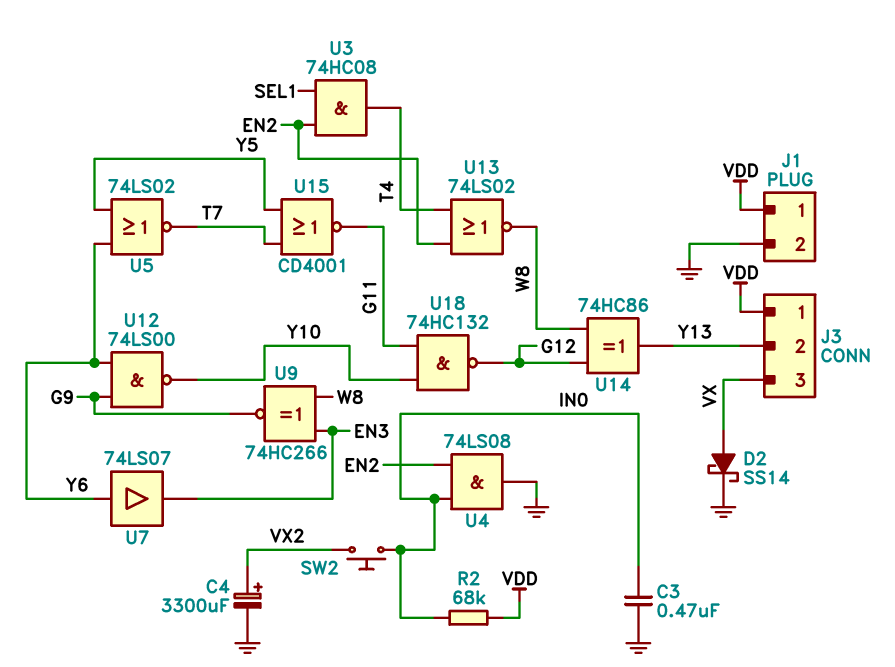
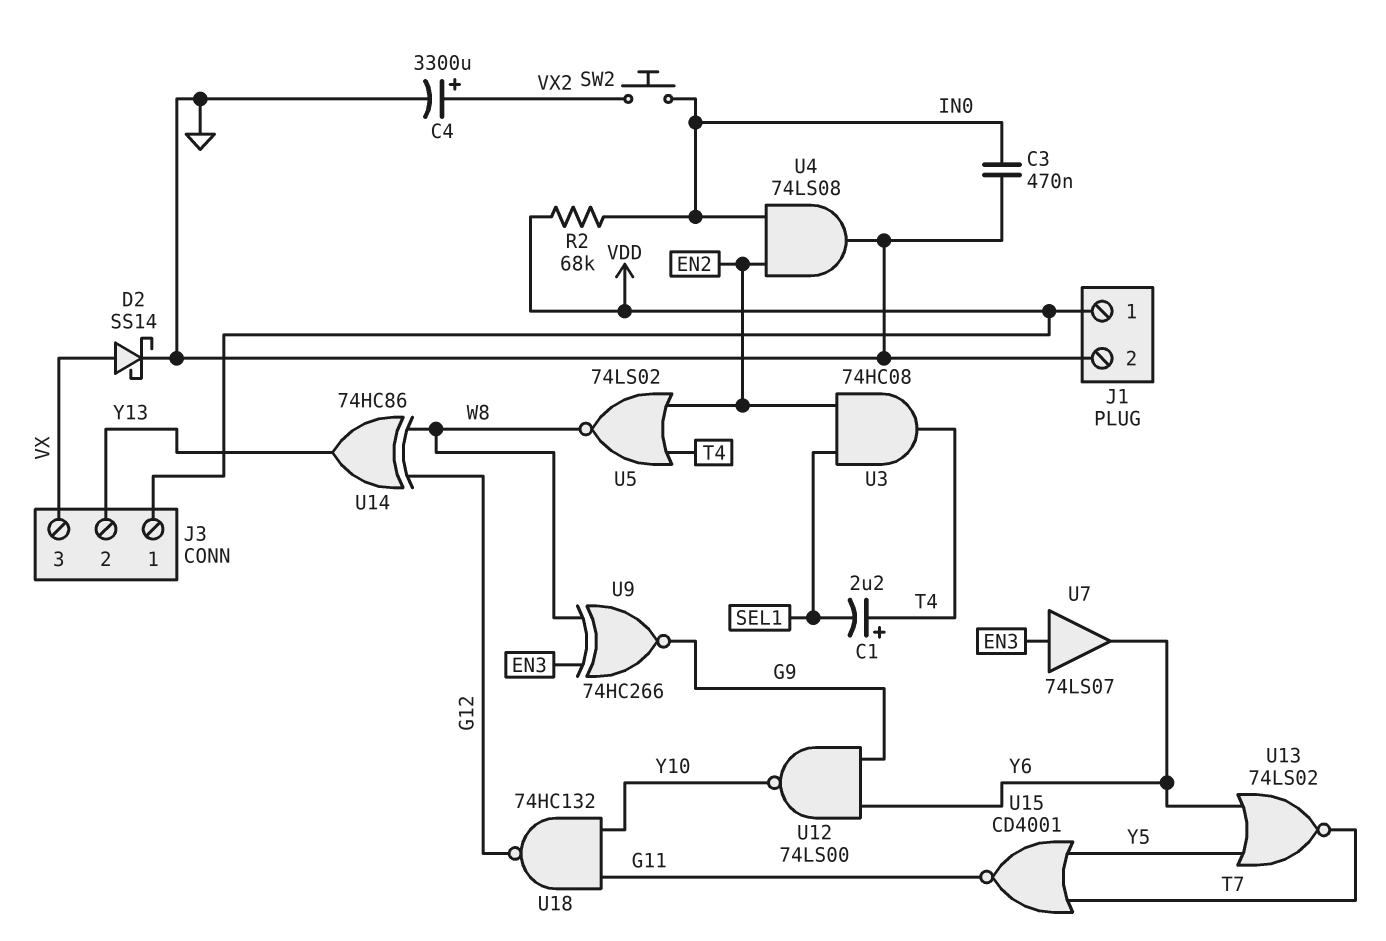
C1: none -> 2.2uF (plus T4, minus SEL1)
U5: NOR 74LS02 (in Y5, in Y6, out T7) -> NOR 74LS02 (in EN2, in T4, out W8)
U7: buffer 74LS07 (in Y6, out EN3) -> buffer 74LS07 (in EN3, out Y6)
U13: NOR 74LS02 (in EN2, in T4, out W8) -> NOR 74LS02 (in Y5, in Y6, out T7)

